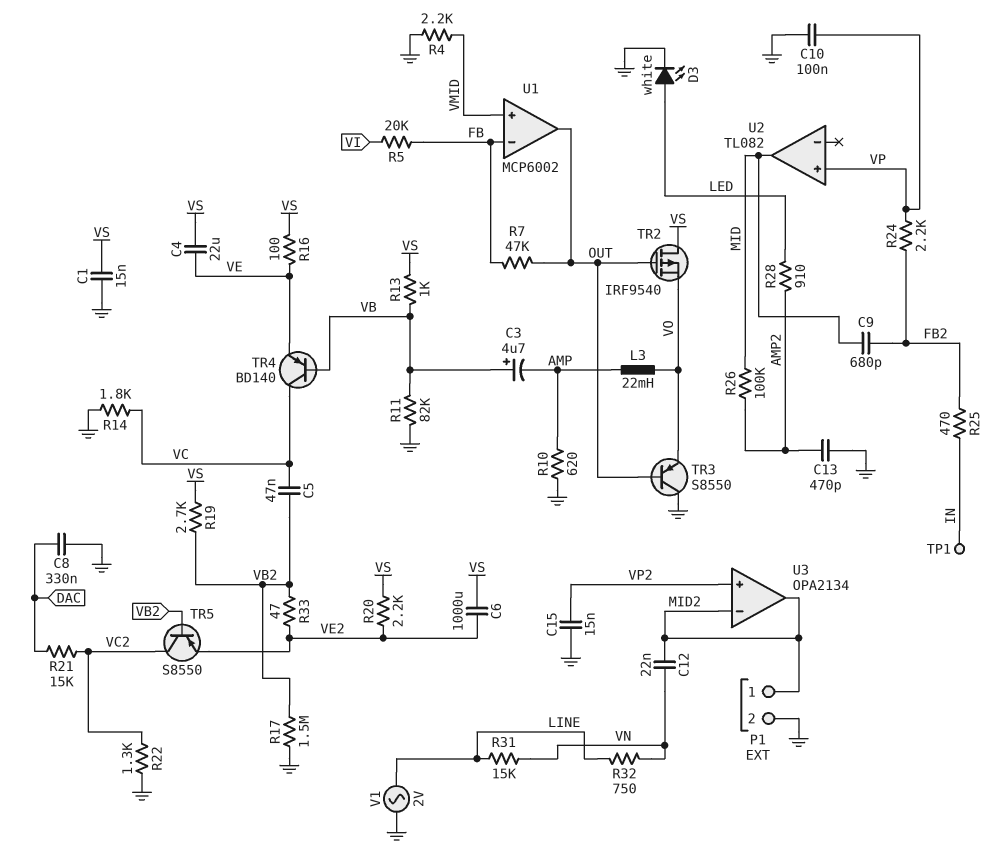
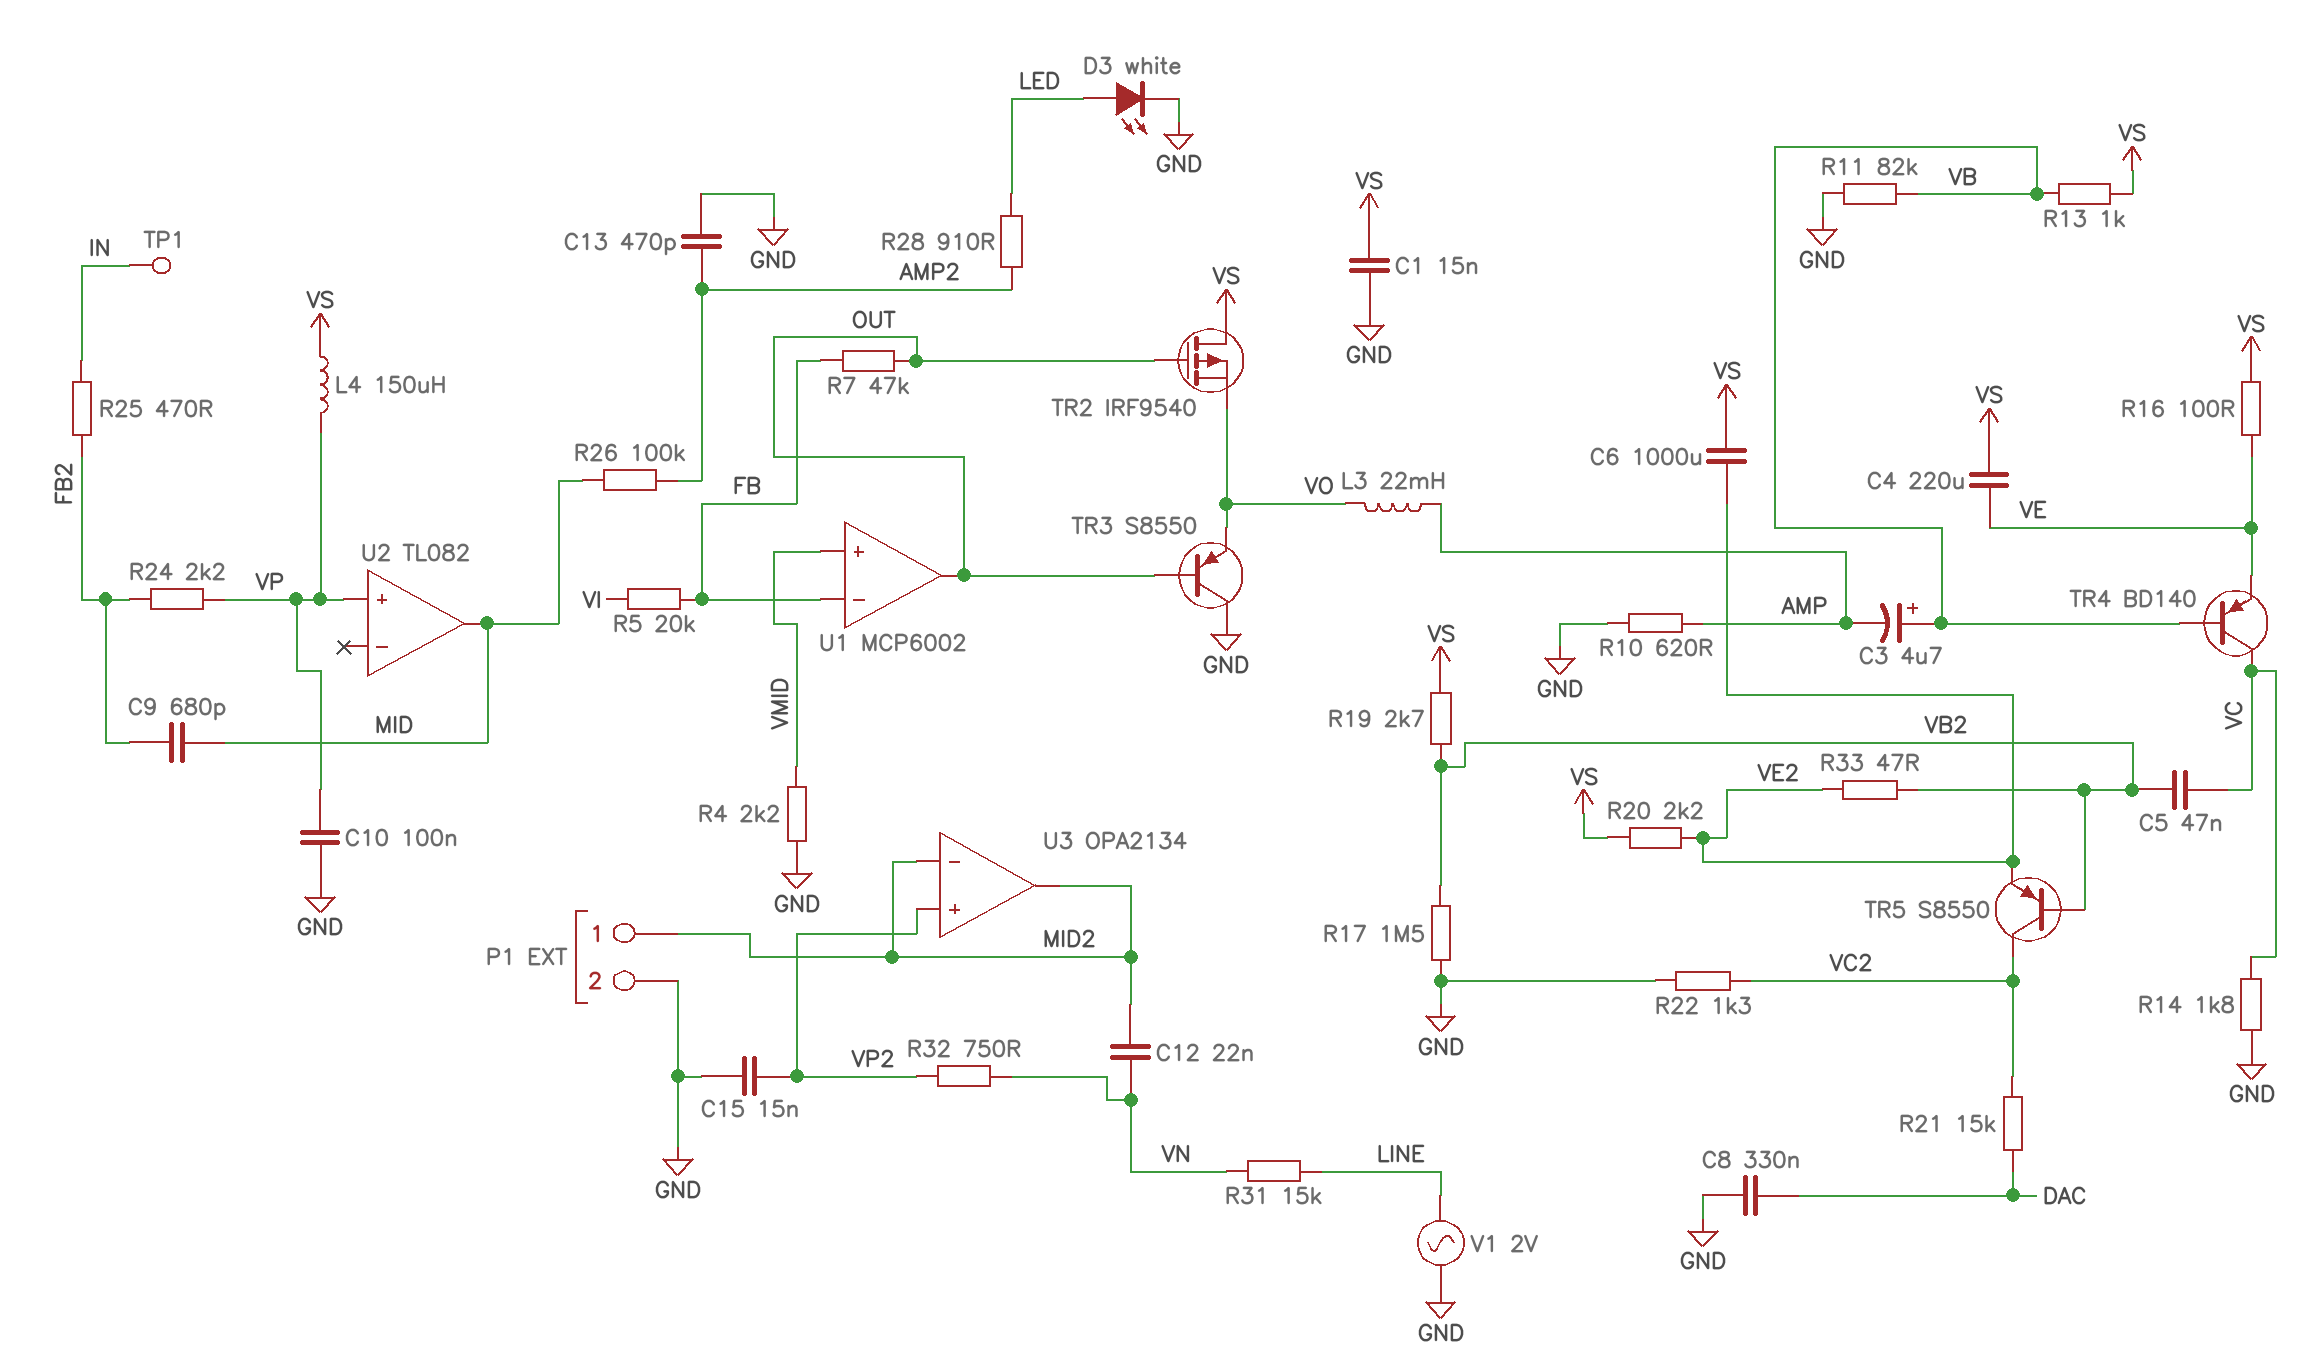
C4: 22uF (VE, VS) -> 220uF (VE, VS)
L4: none -> 150uH (VP, VS)
R32: 750 (LINE, VN) -> 750 (VN, VP2)

